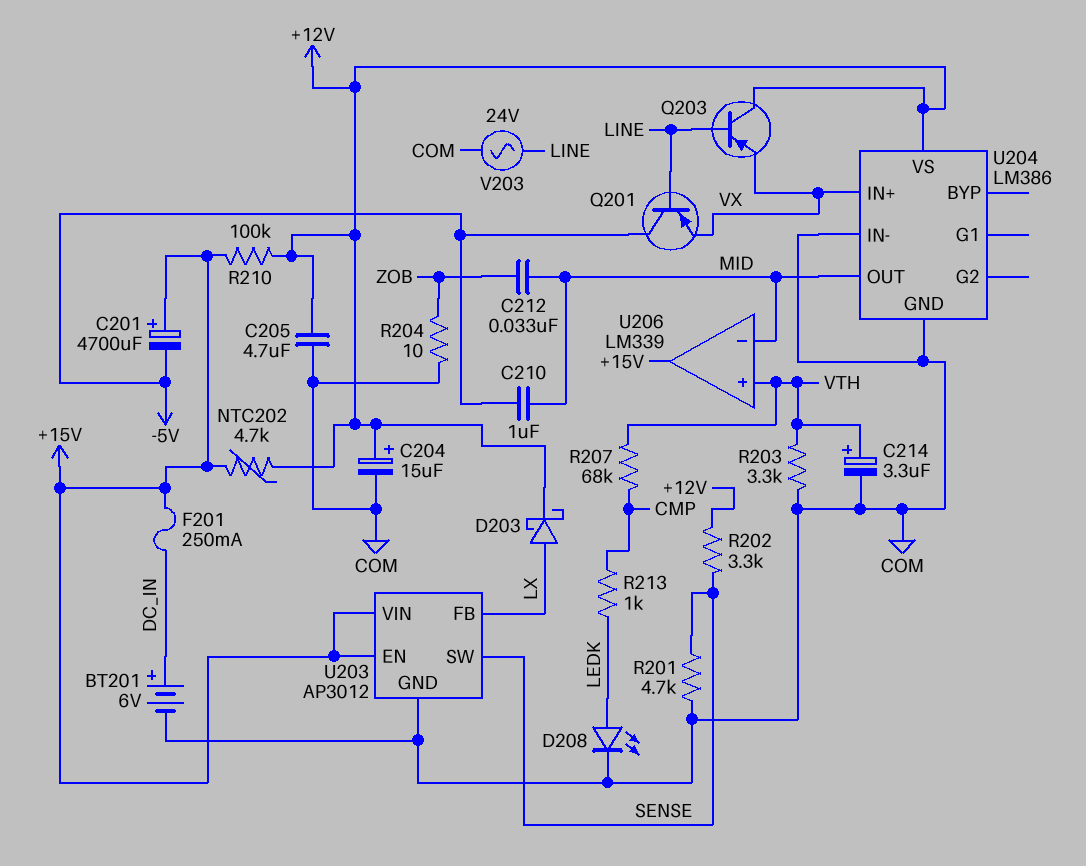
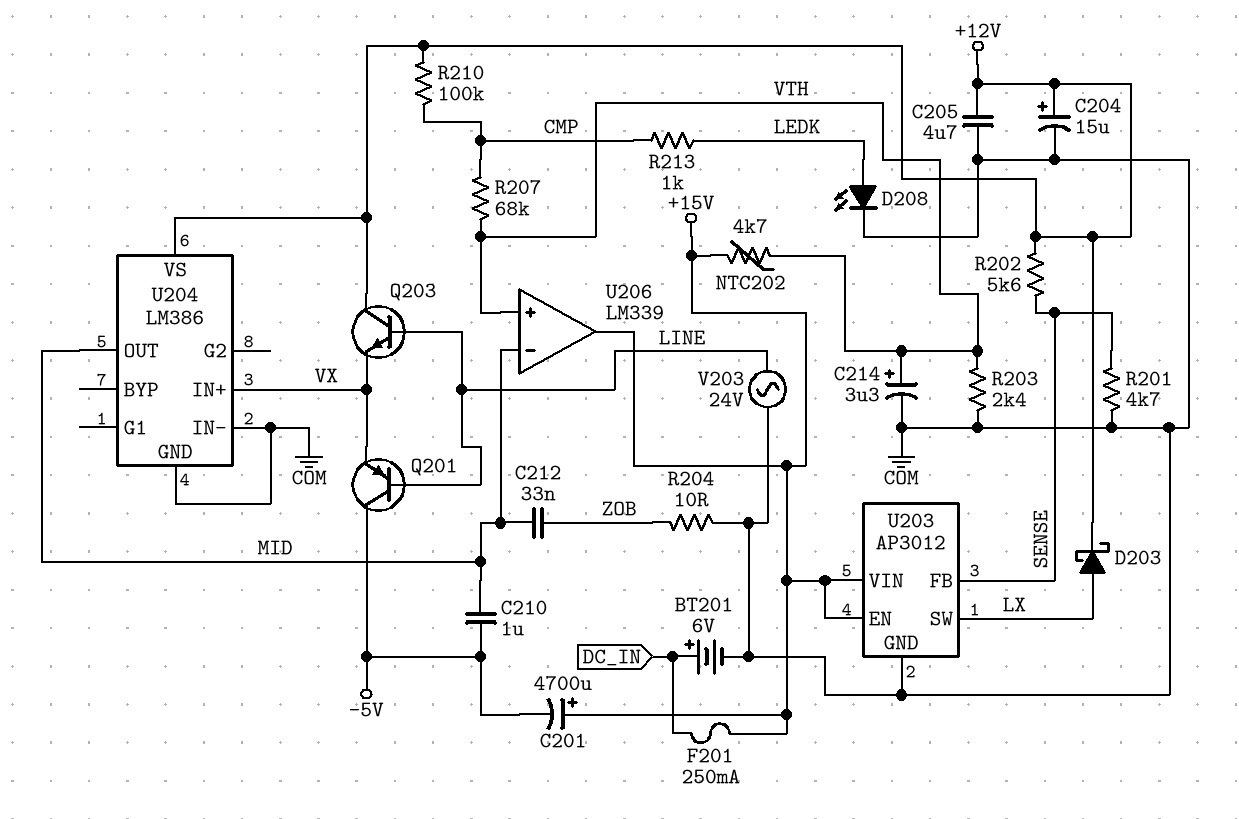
NTC202: 4.7k (+12V, +15V) -> 4.7k (+15V, VTH)
Q203: PNP (B LINE, C +12V, E VX) -> NPN (B LINE, C +12V, E VX)
R202: 3.3k (+12V, SENSE) -> 5.6k (+12V, SENSE)
R203: 3.3k (COM, VTH) -> 2.4k (COM, VTH)
R210: 100k (+12V, +15V) -> 100k (+12V, CMP)
U203 pin FB: LX -> SENSE
U203 pin SW: SENSE -> LX

